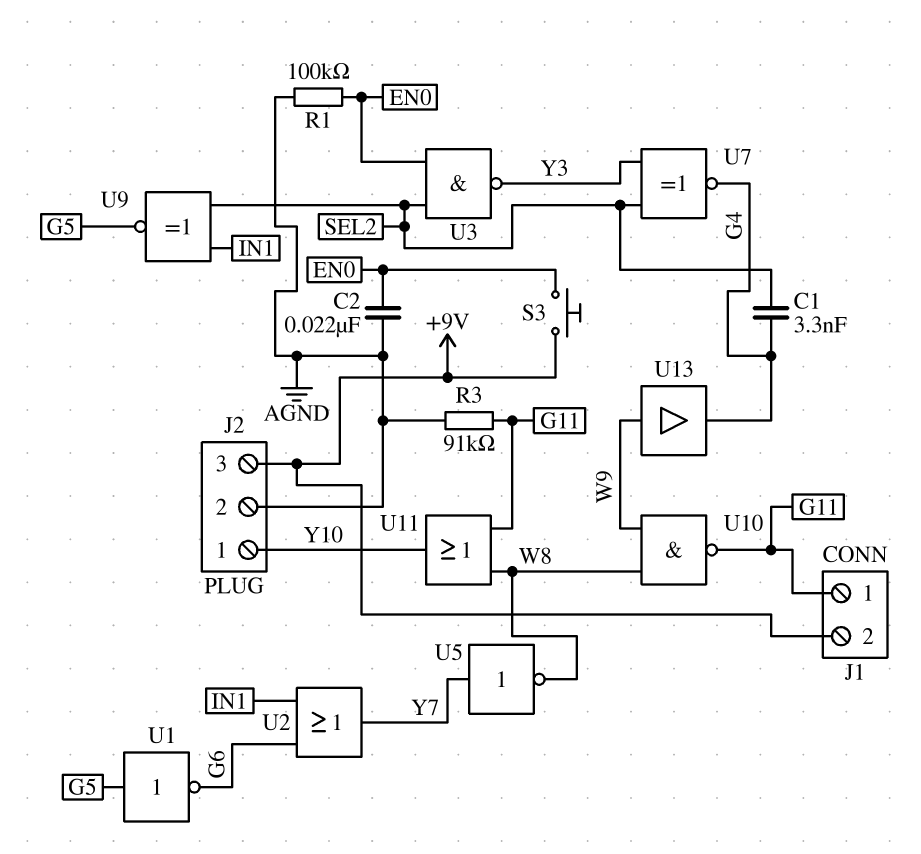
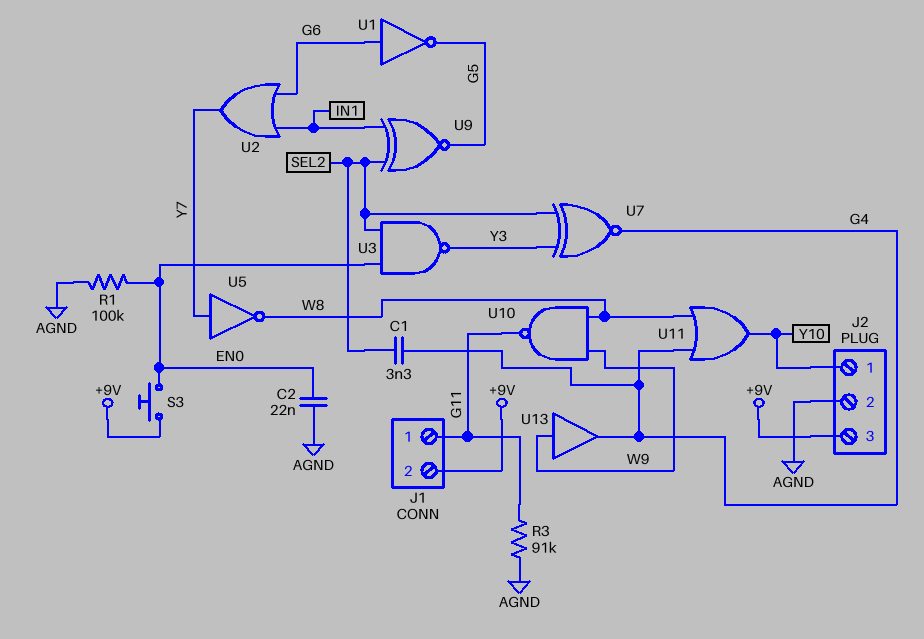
U1: NOT (in G5, out G6) -> NOT (in G6, out G5)
U11: OR (in G11, in W8, out Y10) -> OR (in G4, in W8, out Y10)

